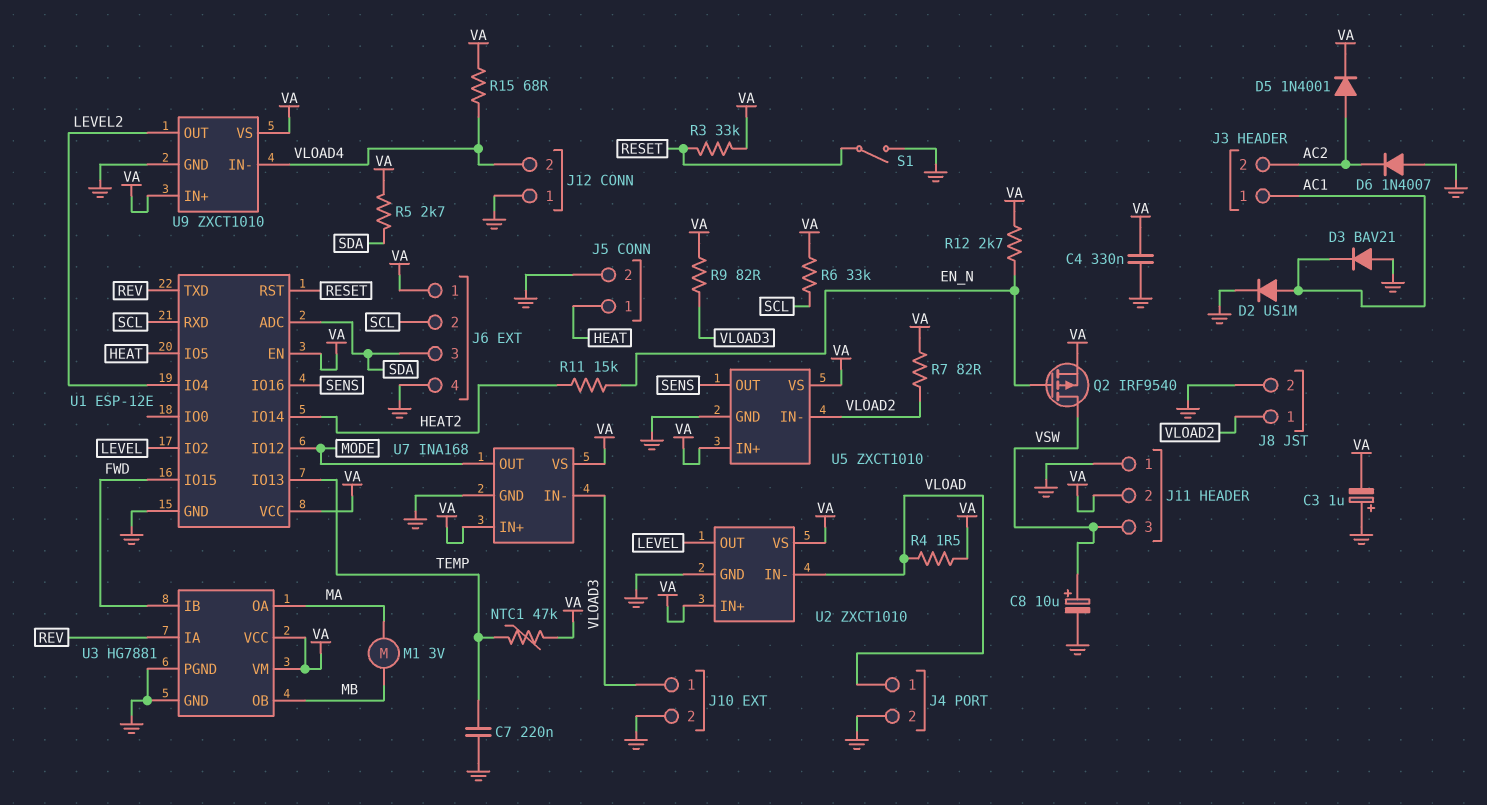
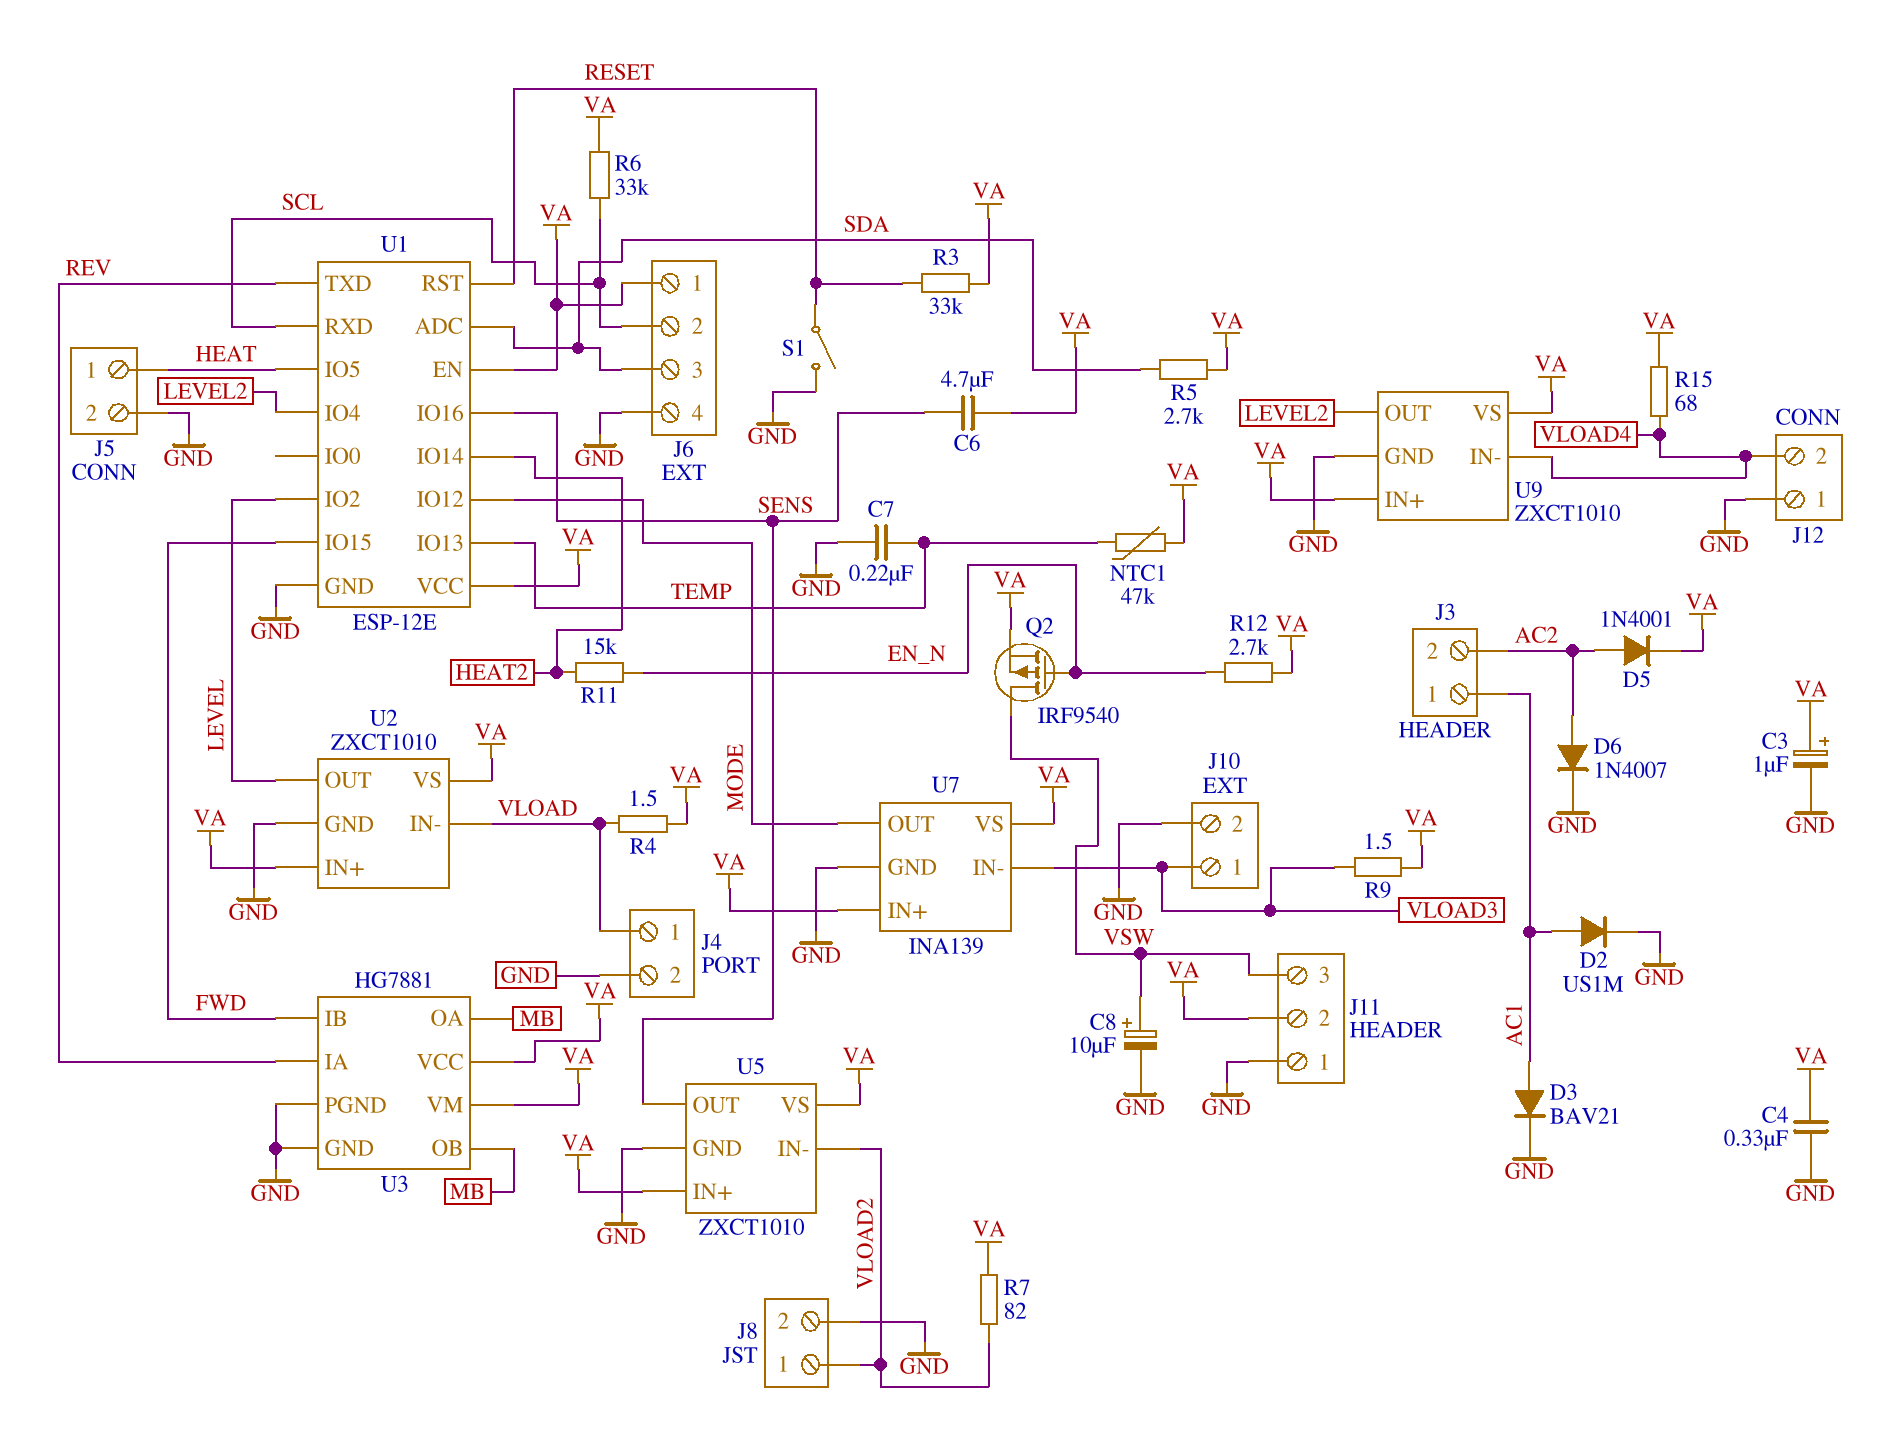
C3: 1uF (plus GND, minus VA) -> 1uF (plus VA, minus GND)
C6: none -> 4.7uF (SENS, VA)
D3: diode BAV21 (A GND, K AC1) -> diode BAV21 (A AC1, K GND)
D6: diode 1N4007 (A GND, K AC2) -> diode 1N4007 (A AC2, K GND)
M1: motor 3V (MA, MB) -> none
R9: 82 (VA, VLOAD3) -> 1.5 (VA, VLOAD3)
U3 pin OA: MA -> MB
U7: INA168 -> INA139

